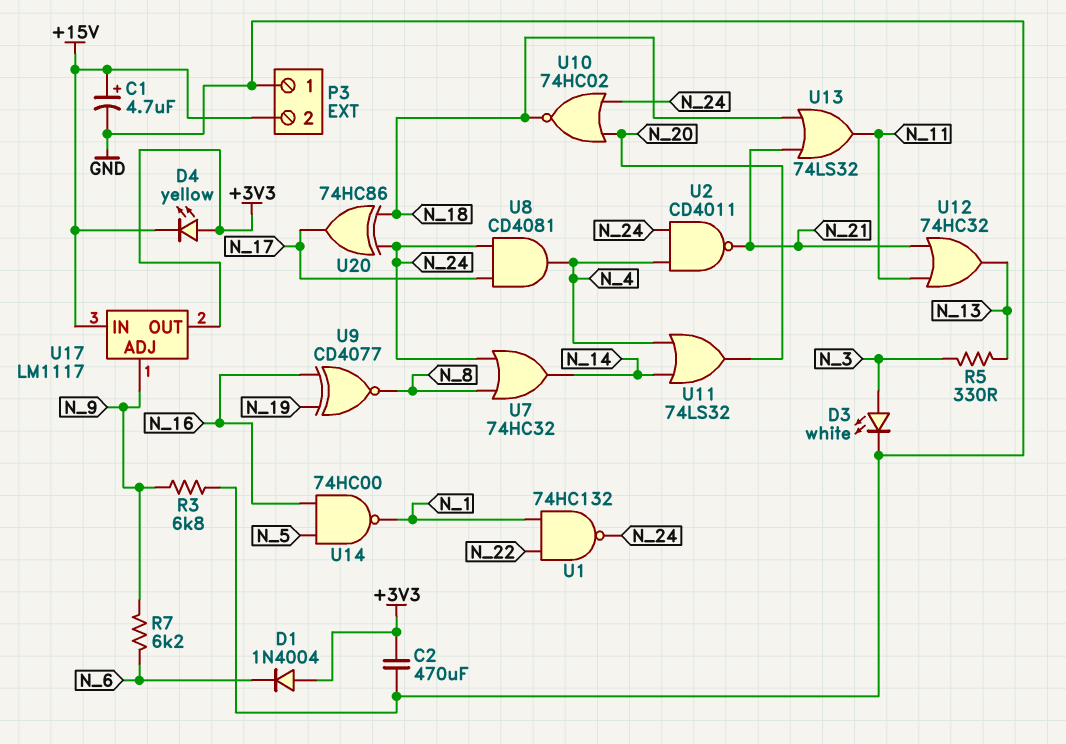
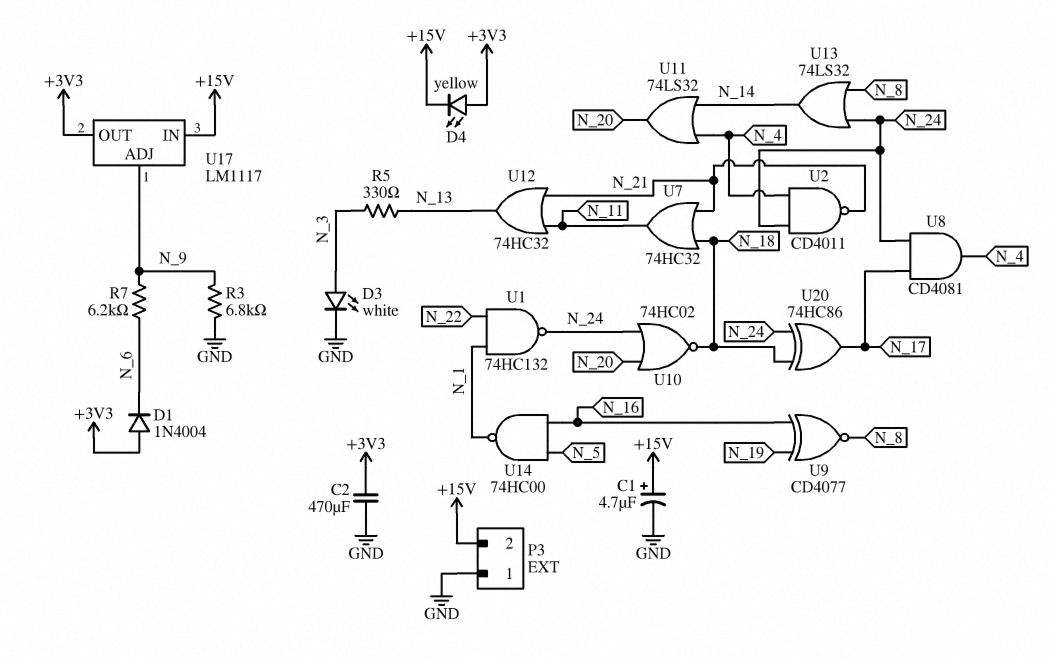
U7: OR 74HC32 (in N_8, in N_24, out N_14) -> OR 74HC32 (in N_18, in N_21, out N_11)
U13: OR 74LS32 (in N_18, in N_21, out N_11) -> OR 74LS32 (in N_8, in N_24, out N_14)

